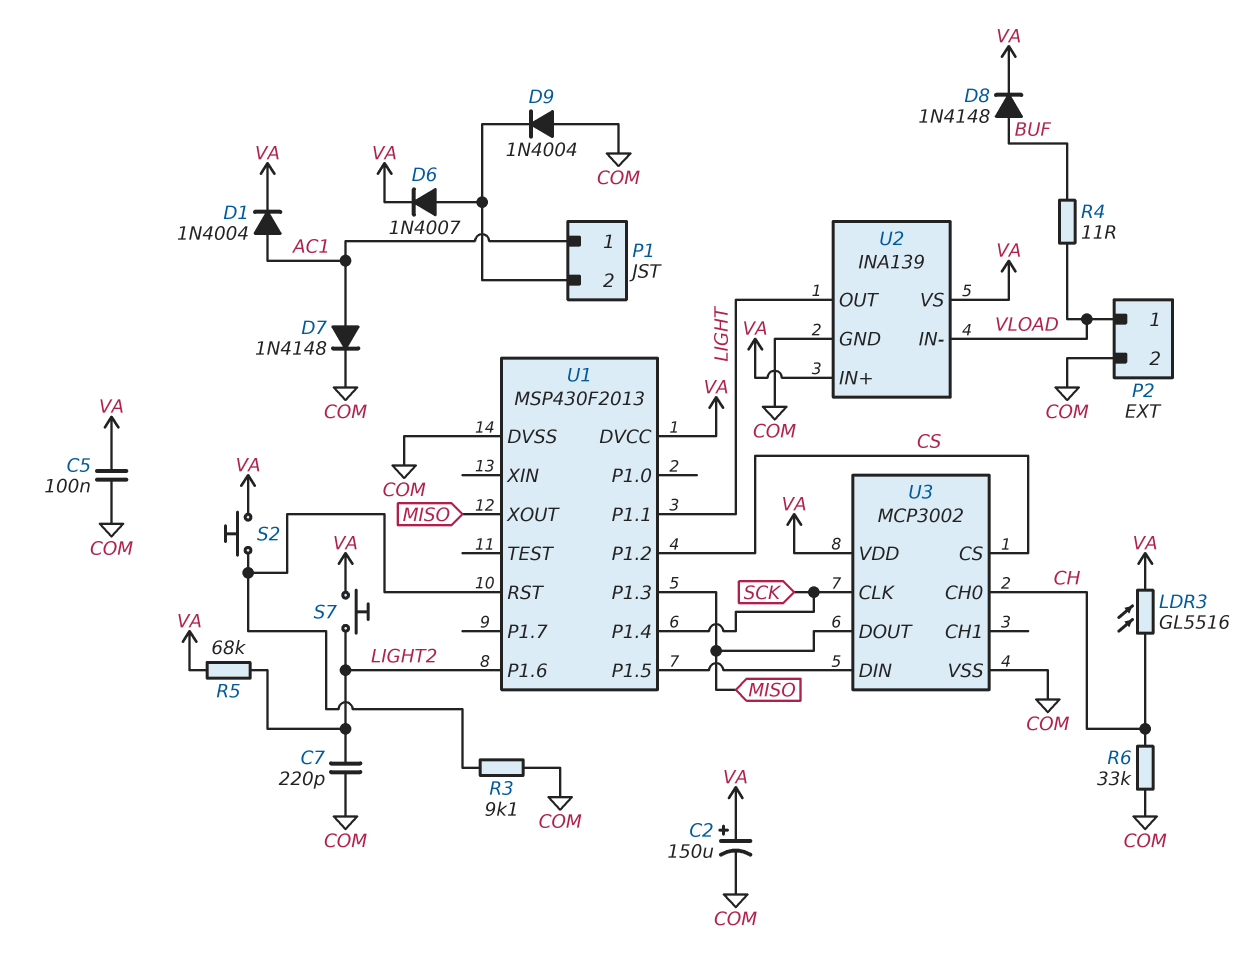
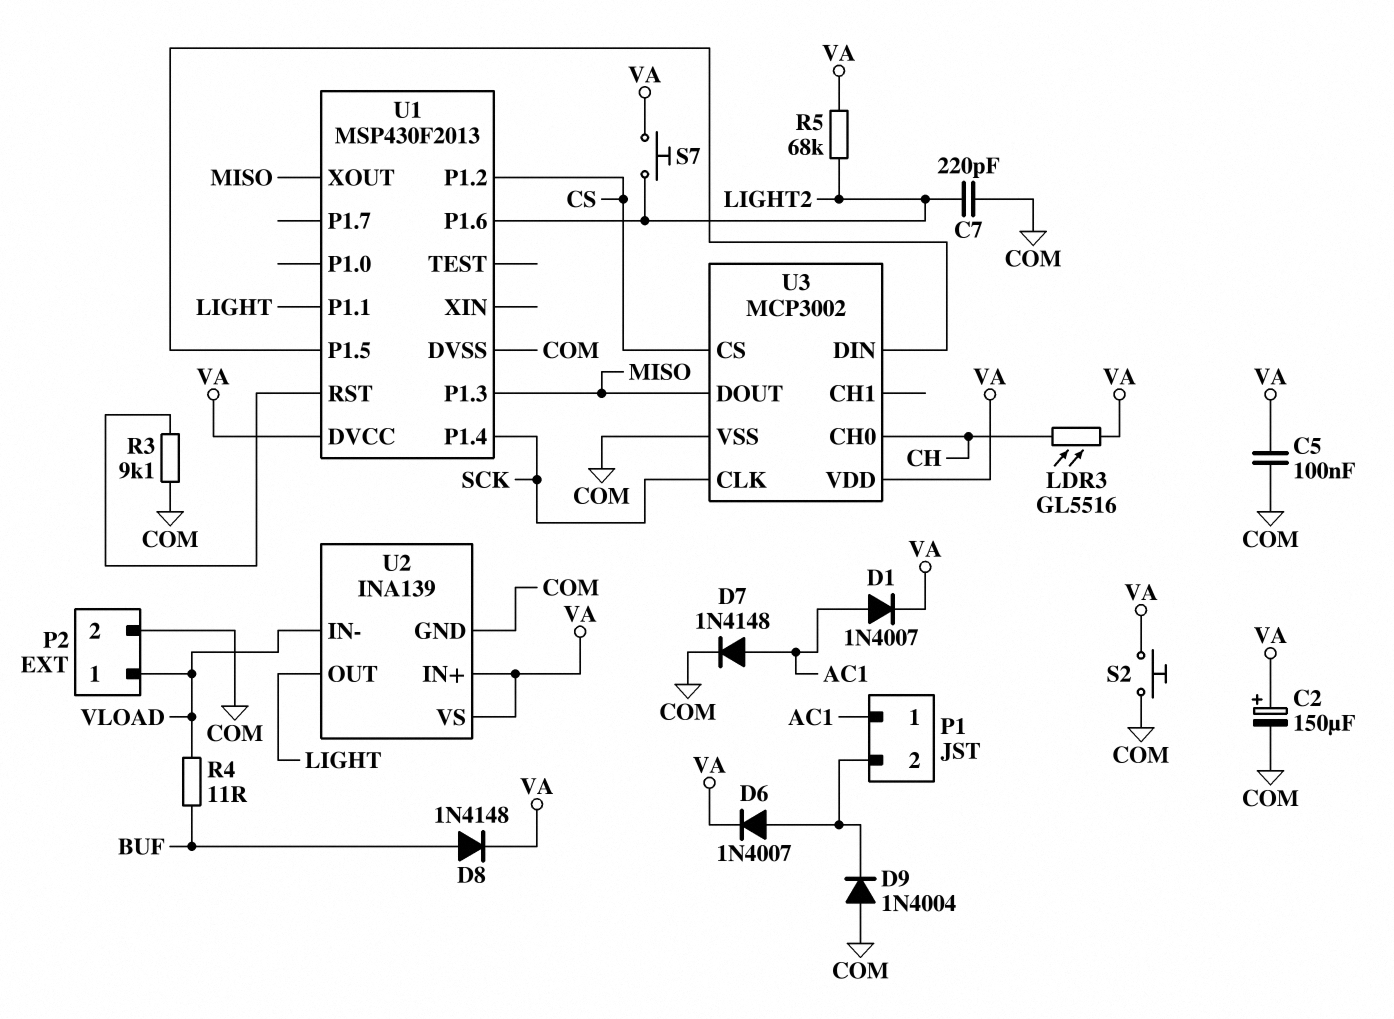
D1: diode 1N4004 (A AC1, K VA) -> diode 1N4007 (A AC1, K VA)
R6: 33k (CH, COM) -> none
S2: button (U1/RST, VA) -> button (COM, VA)

